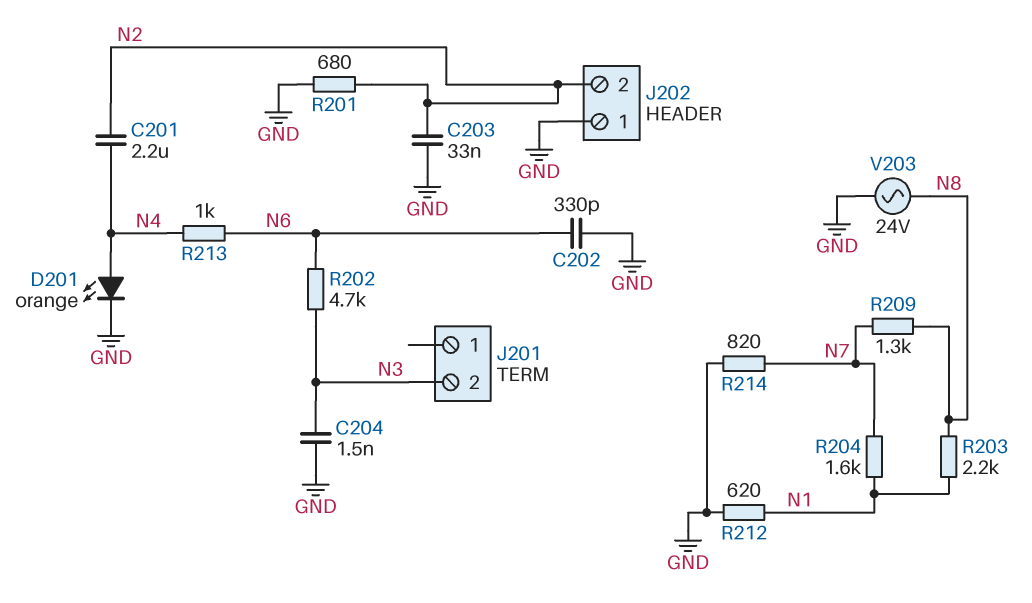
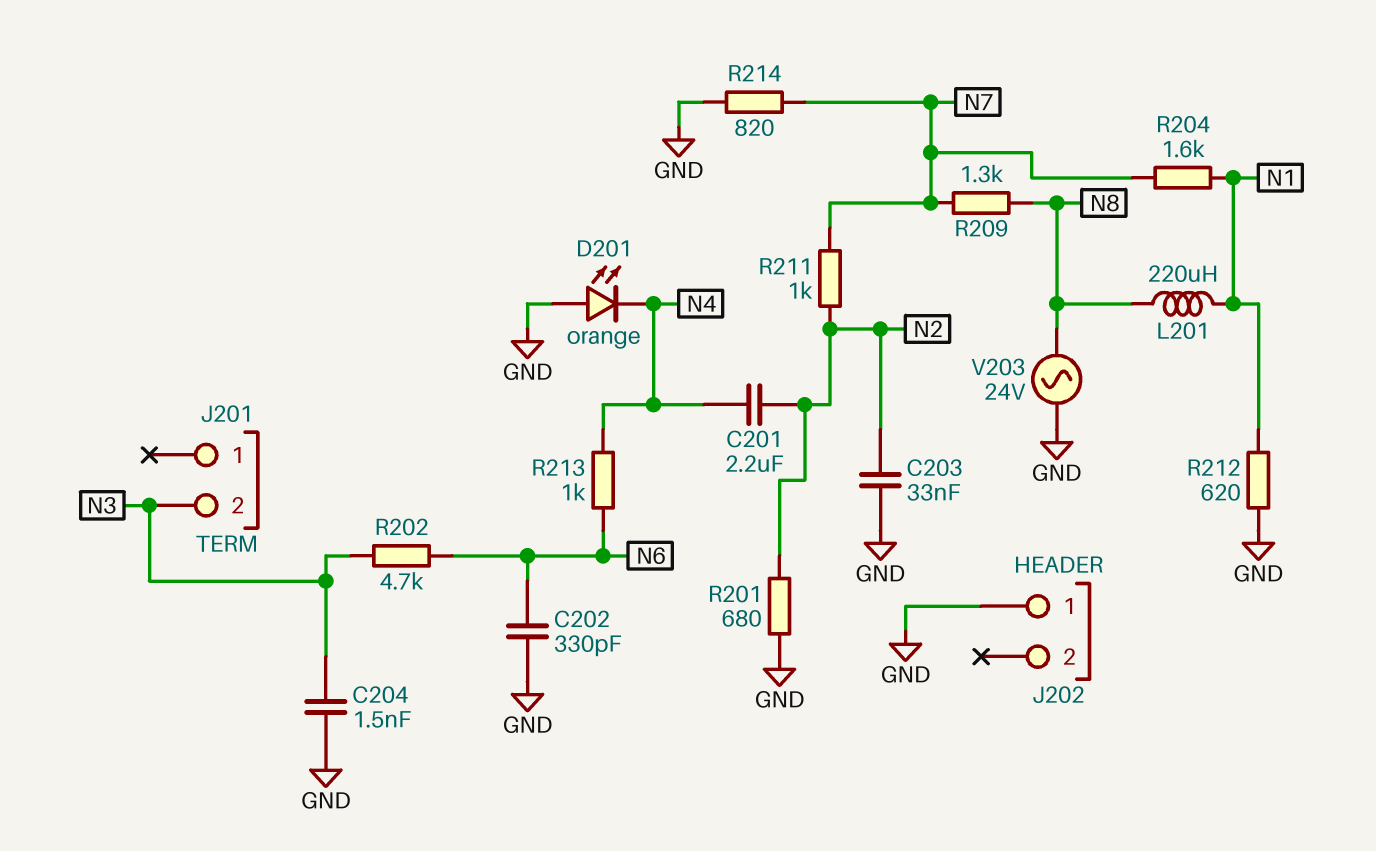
D201: LED orange (A N4, K GND) -> LED orange (A GND, K N4)
J202 pin 2: N2 -> none
L201: none -> 220uH (N1, N8)
R203: 2.2k (N1, N8) -> none
R211: none -> 1k (N2, N7)

